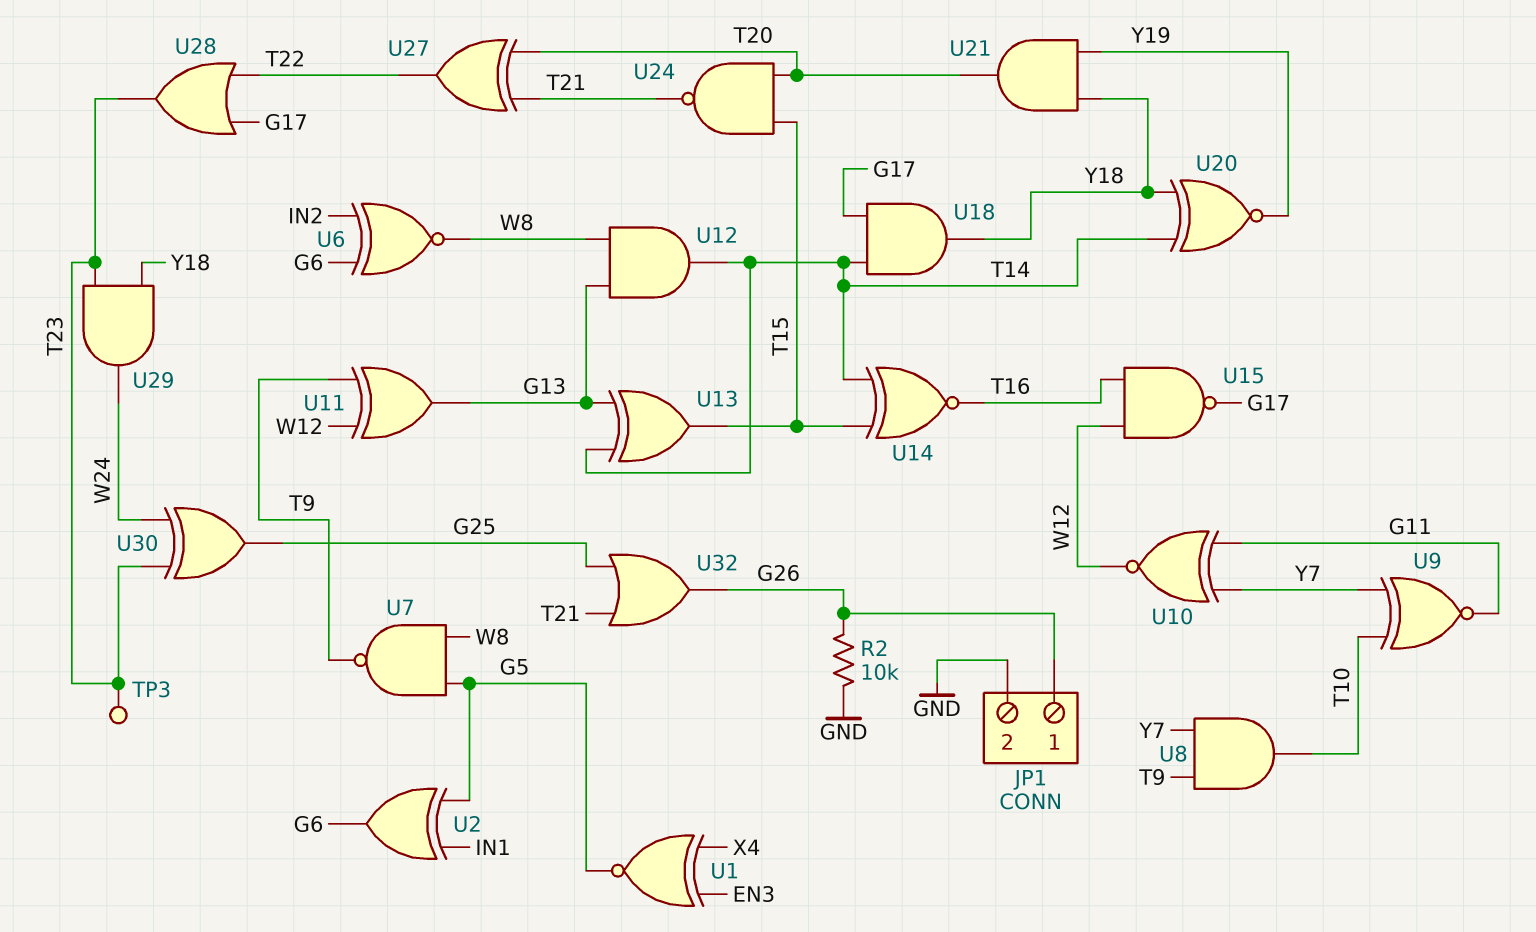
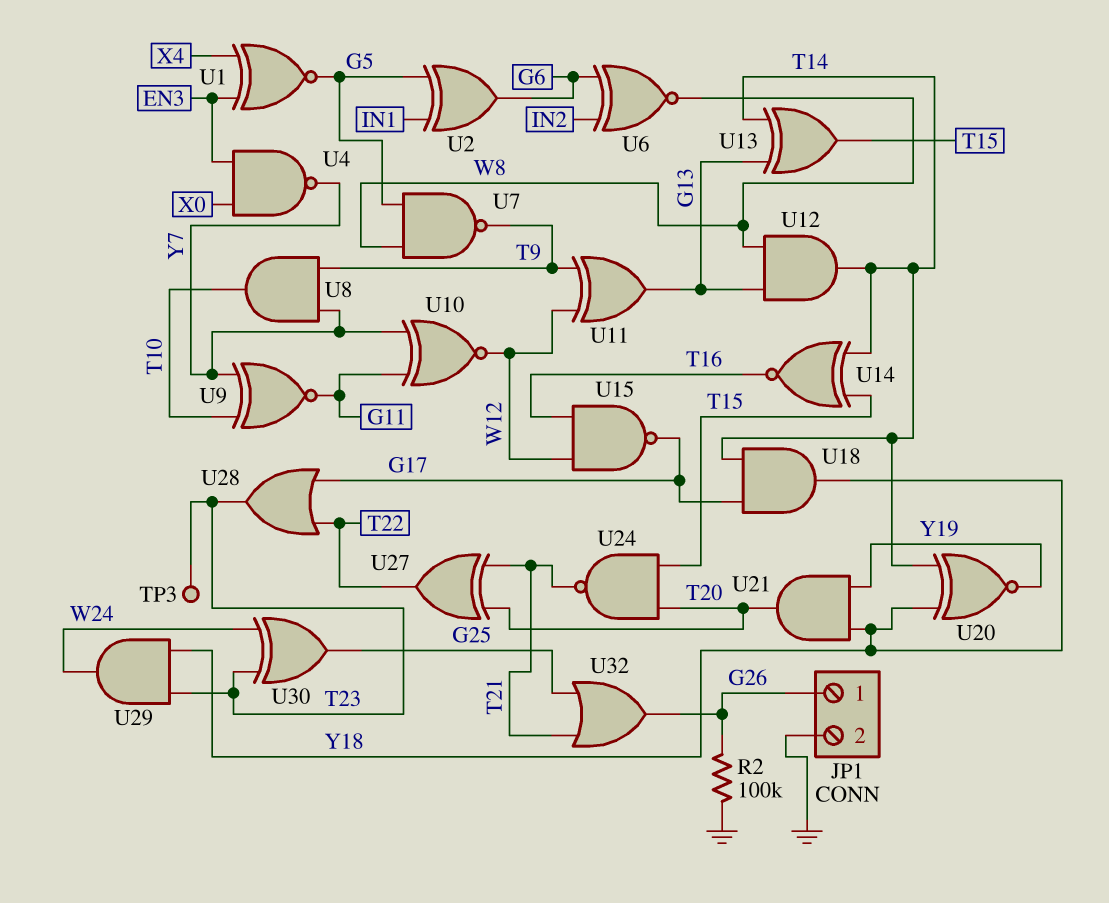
R2: 10k (G26, GND) -> 100k (G26, GND)
U4: none -> NAND (in EN3, in X0, out Y7)

